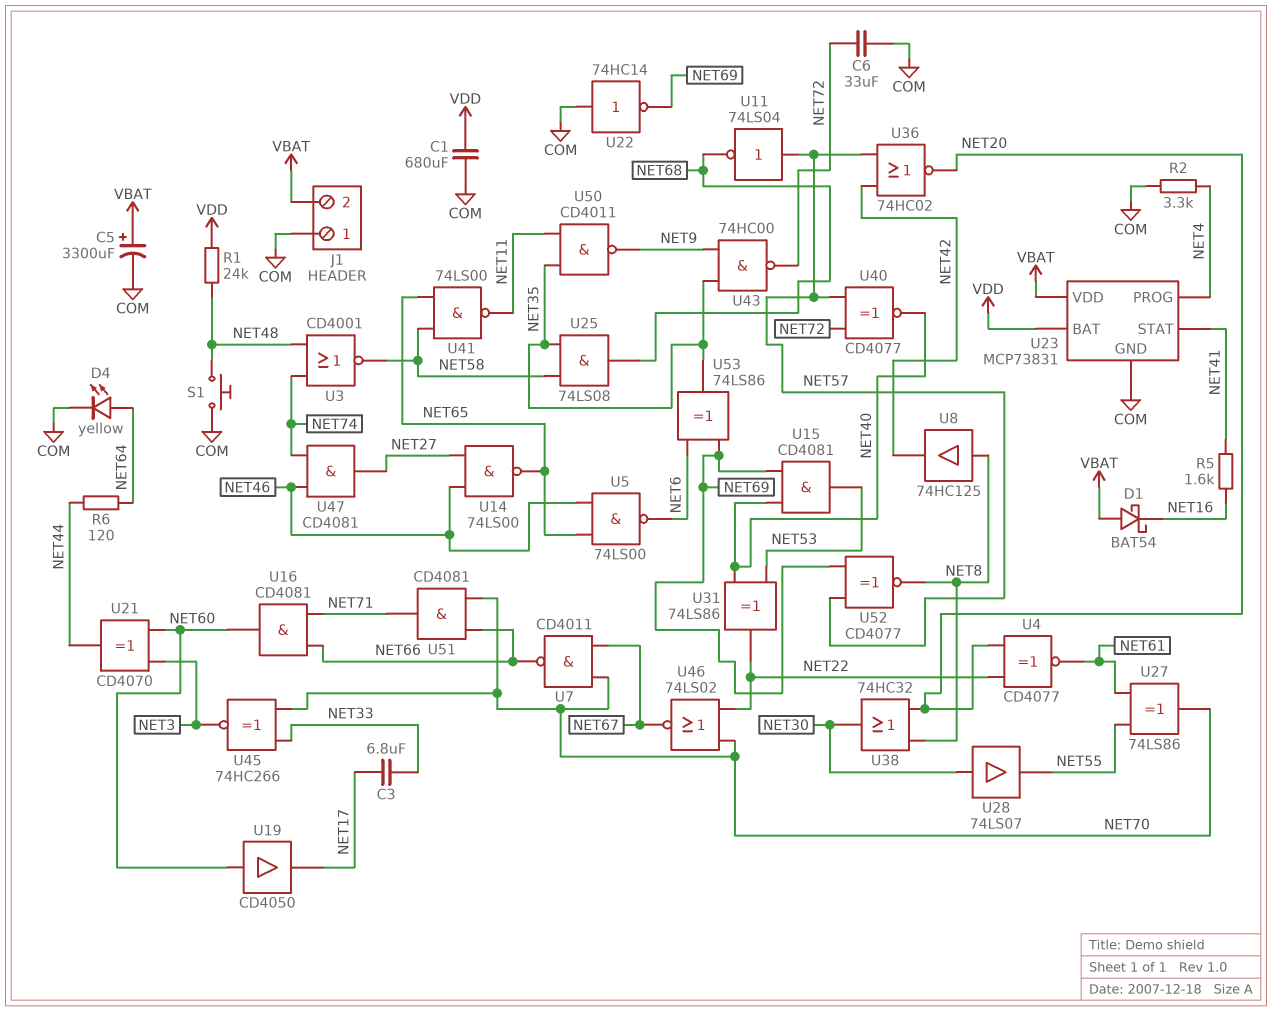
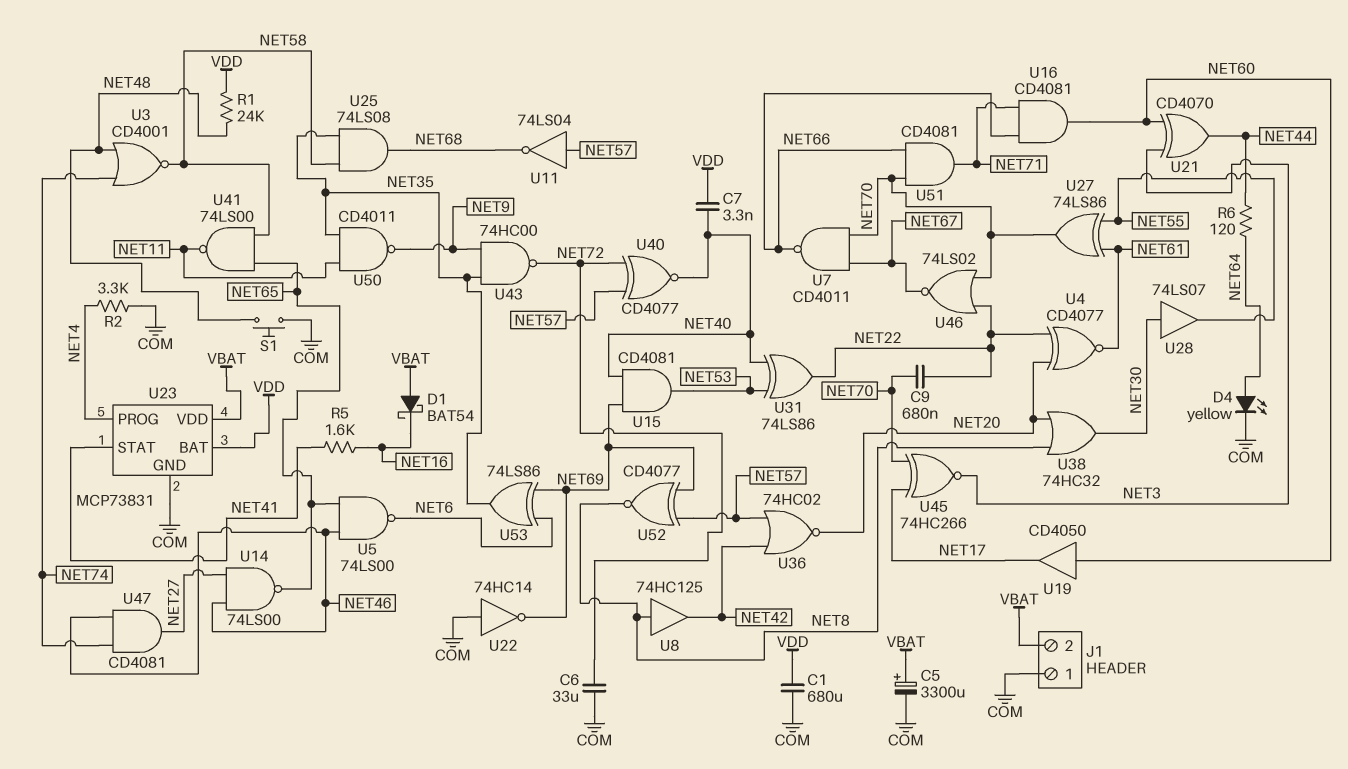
C3: 6.8uF (NET17, NET33) -> none
C7: none -> 3.3nF (NET40, VDD)
C9: none -> 680nF (NET22, NET70)
U45: XNOR 74HC266 (in NET33, in NET70, out NET3) -> XNOR 74HC266 (in NET17, in NET70, out NET3)

